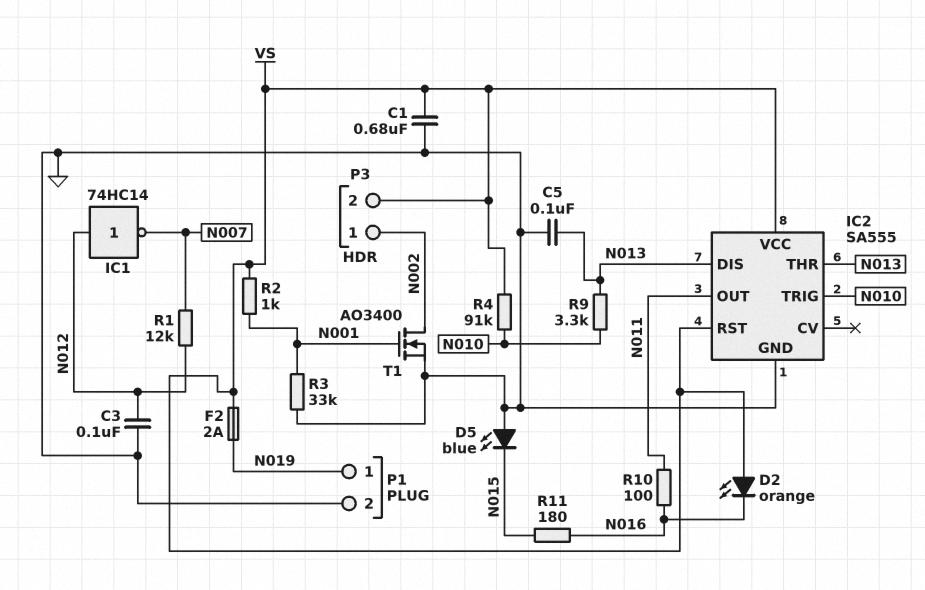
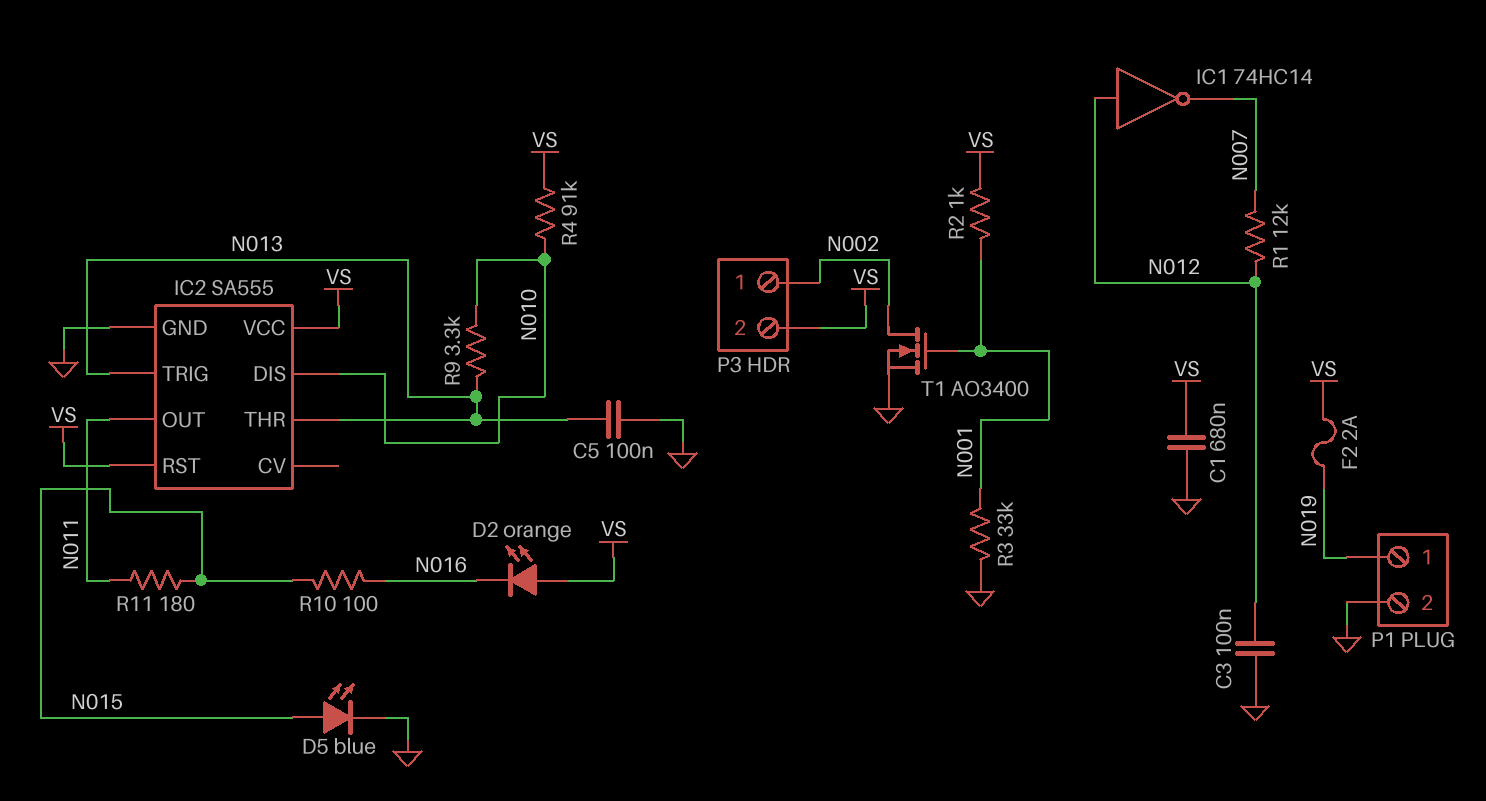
D5: LED blue (A GND, K N015) -> LED blue (A N015, K GND)
IC2 pin DIS: N013 -> N010
IC2 pin TRIG: N010 -> N013
R10: 100 (N011, N016) -> 100 (N015, N016)
R11: 180 (N015, N016) -> 180 (N011, N015)

